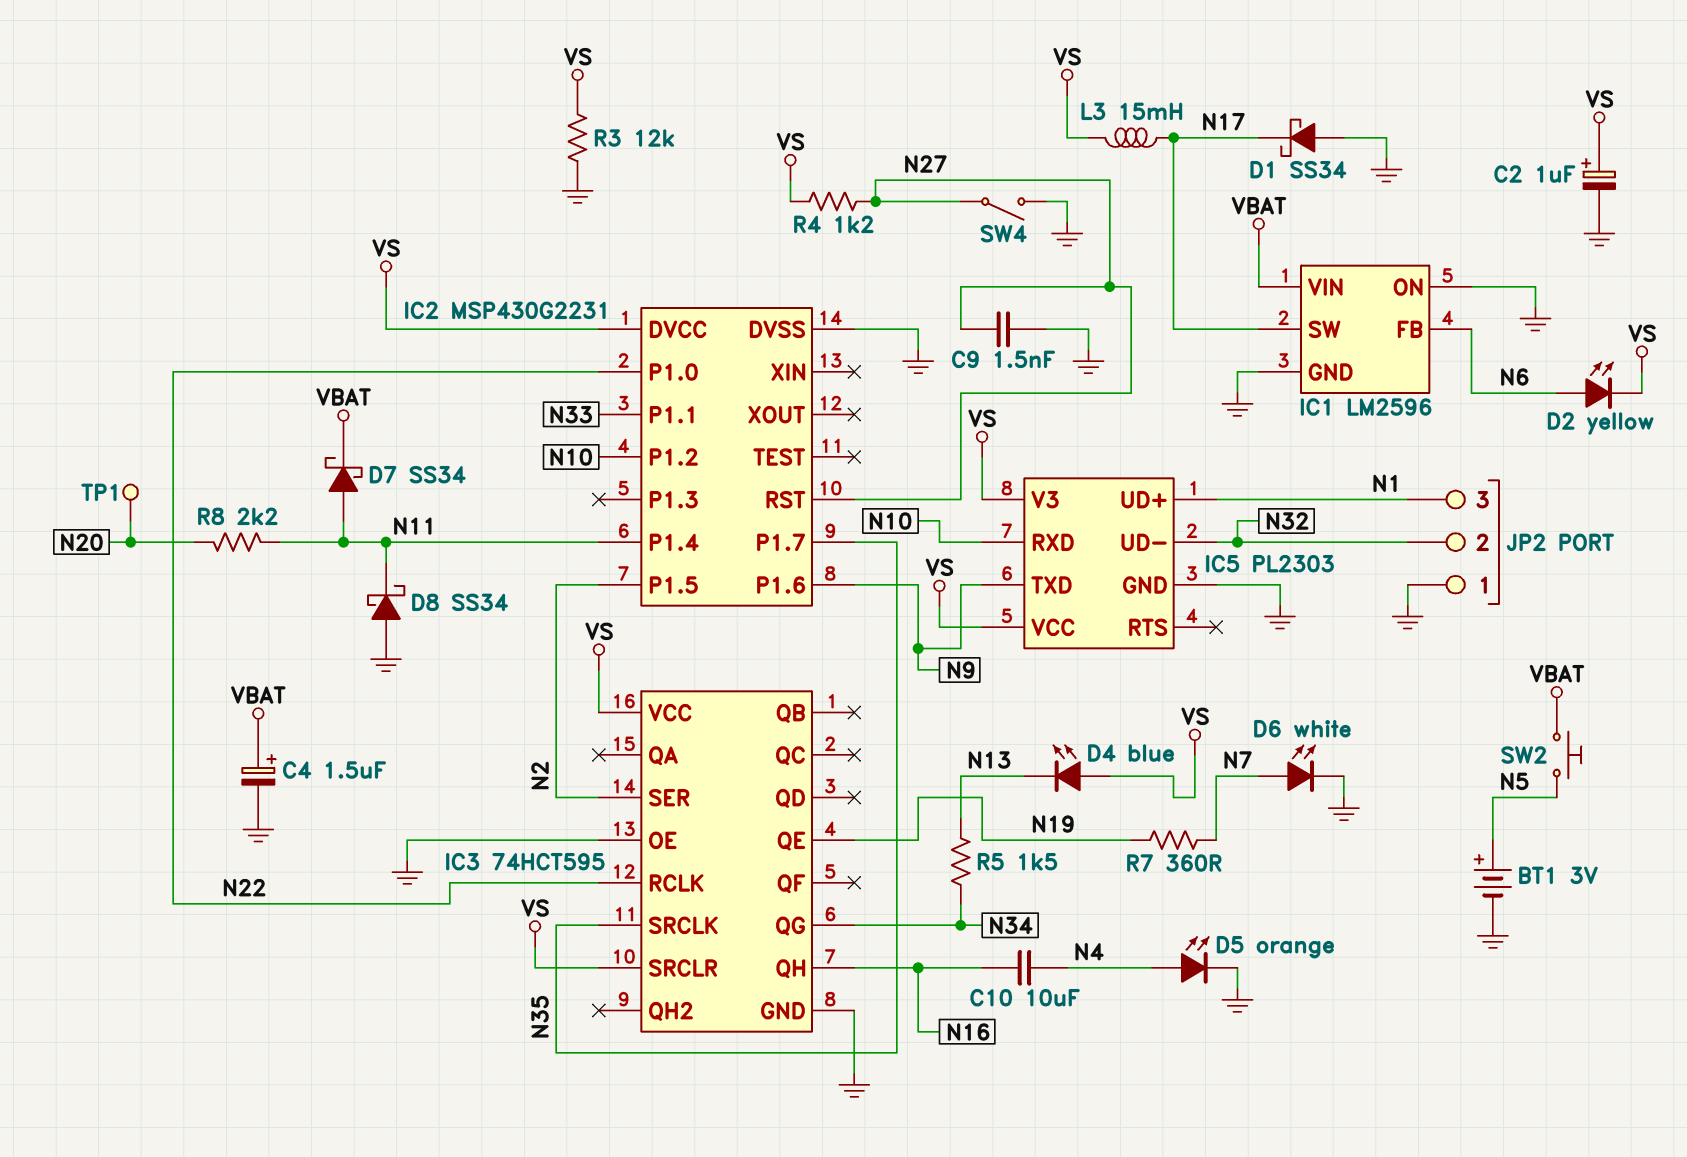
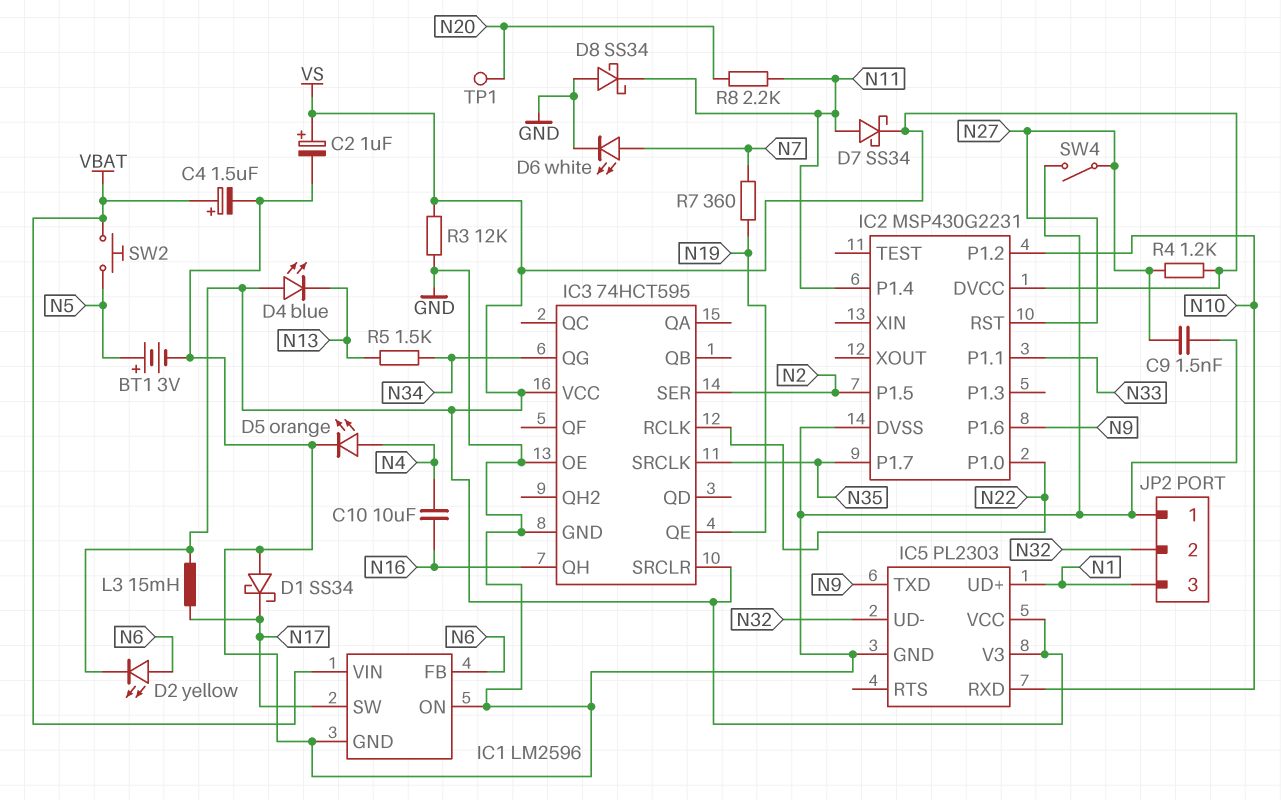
D7: schottky SS34 (A N11, K VBAT) -> schottky SS34 (A N11, K VS)

